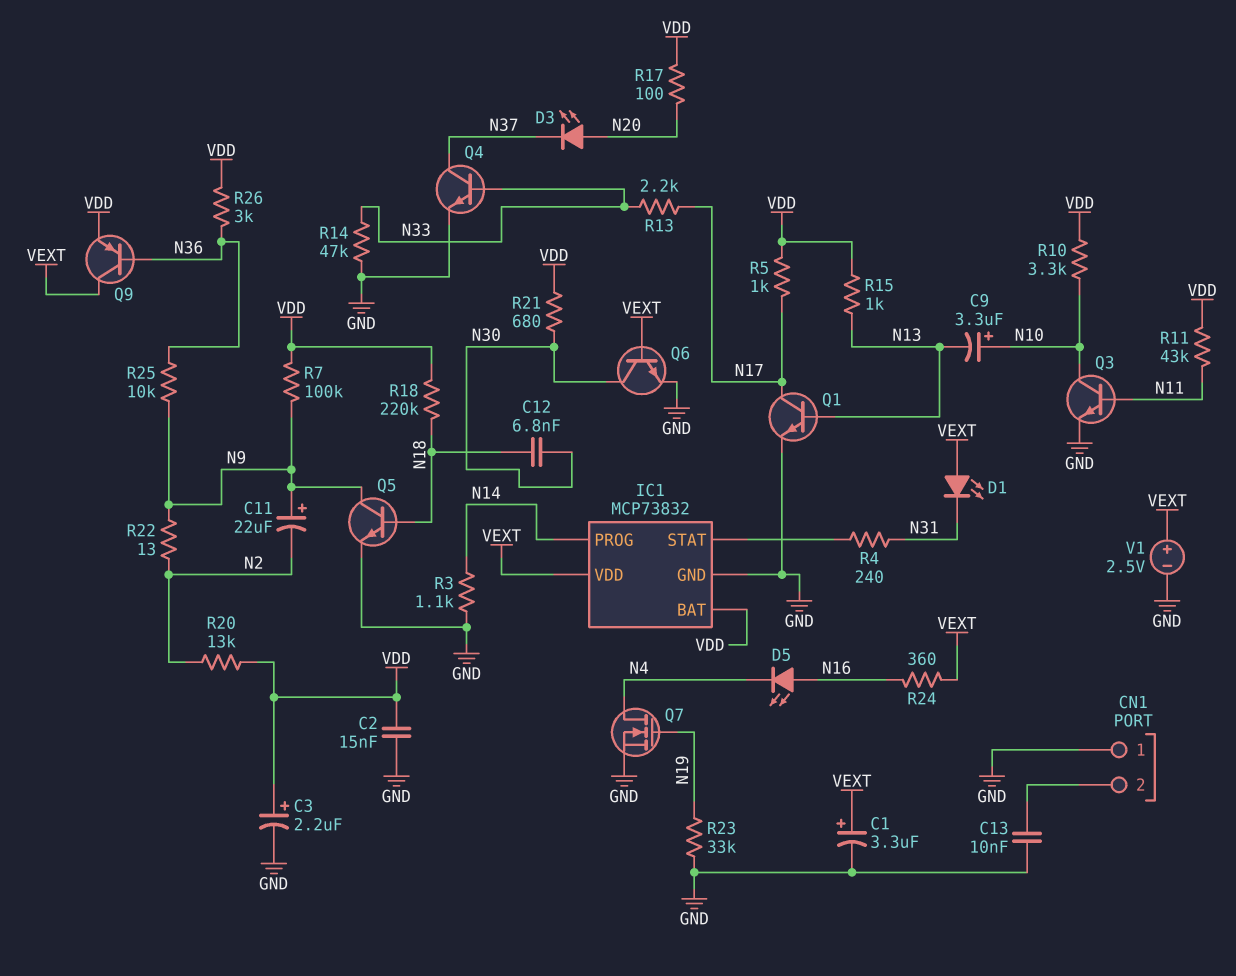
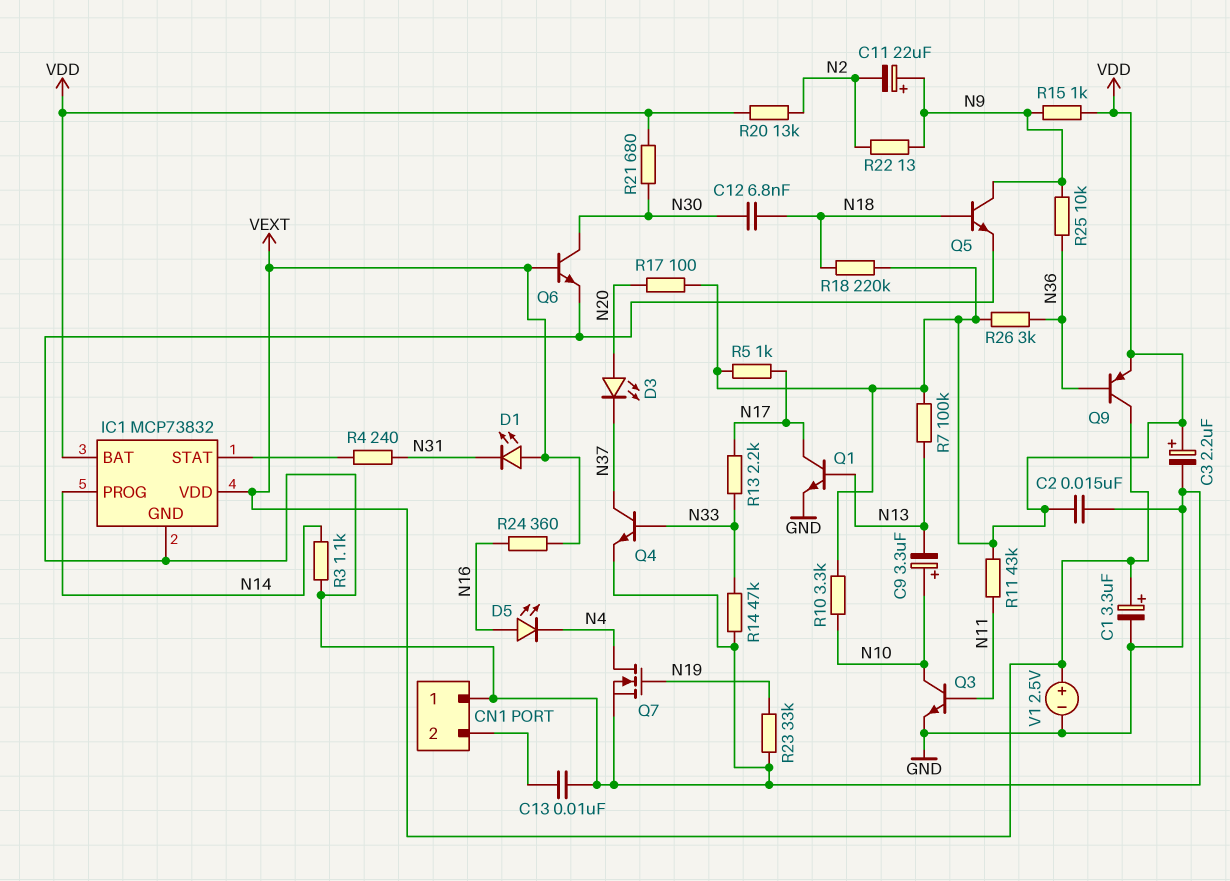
R7: 100k (N9, VDD) -> 100k (N13, VDD)
R15: 1k (N13, VDD) -> 1k (N9, VDD)

